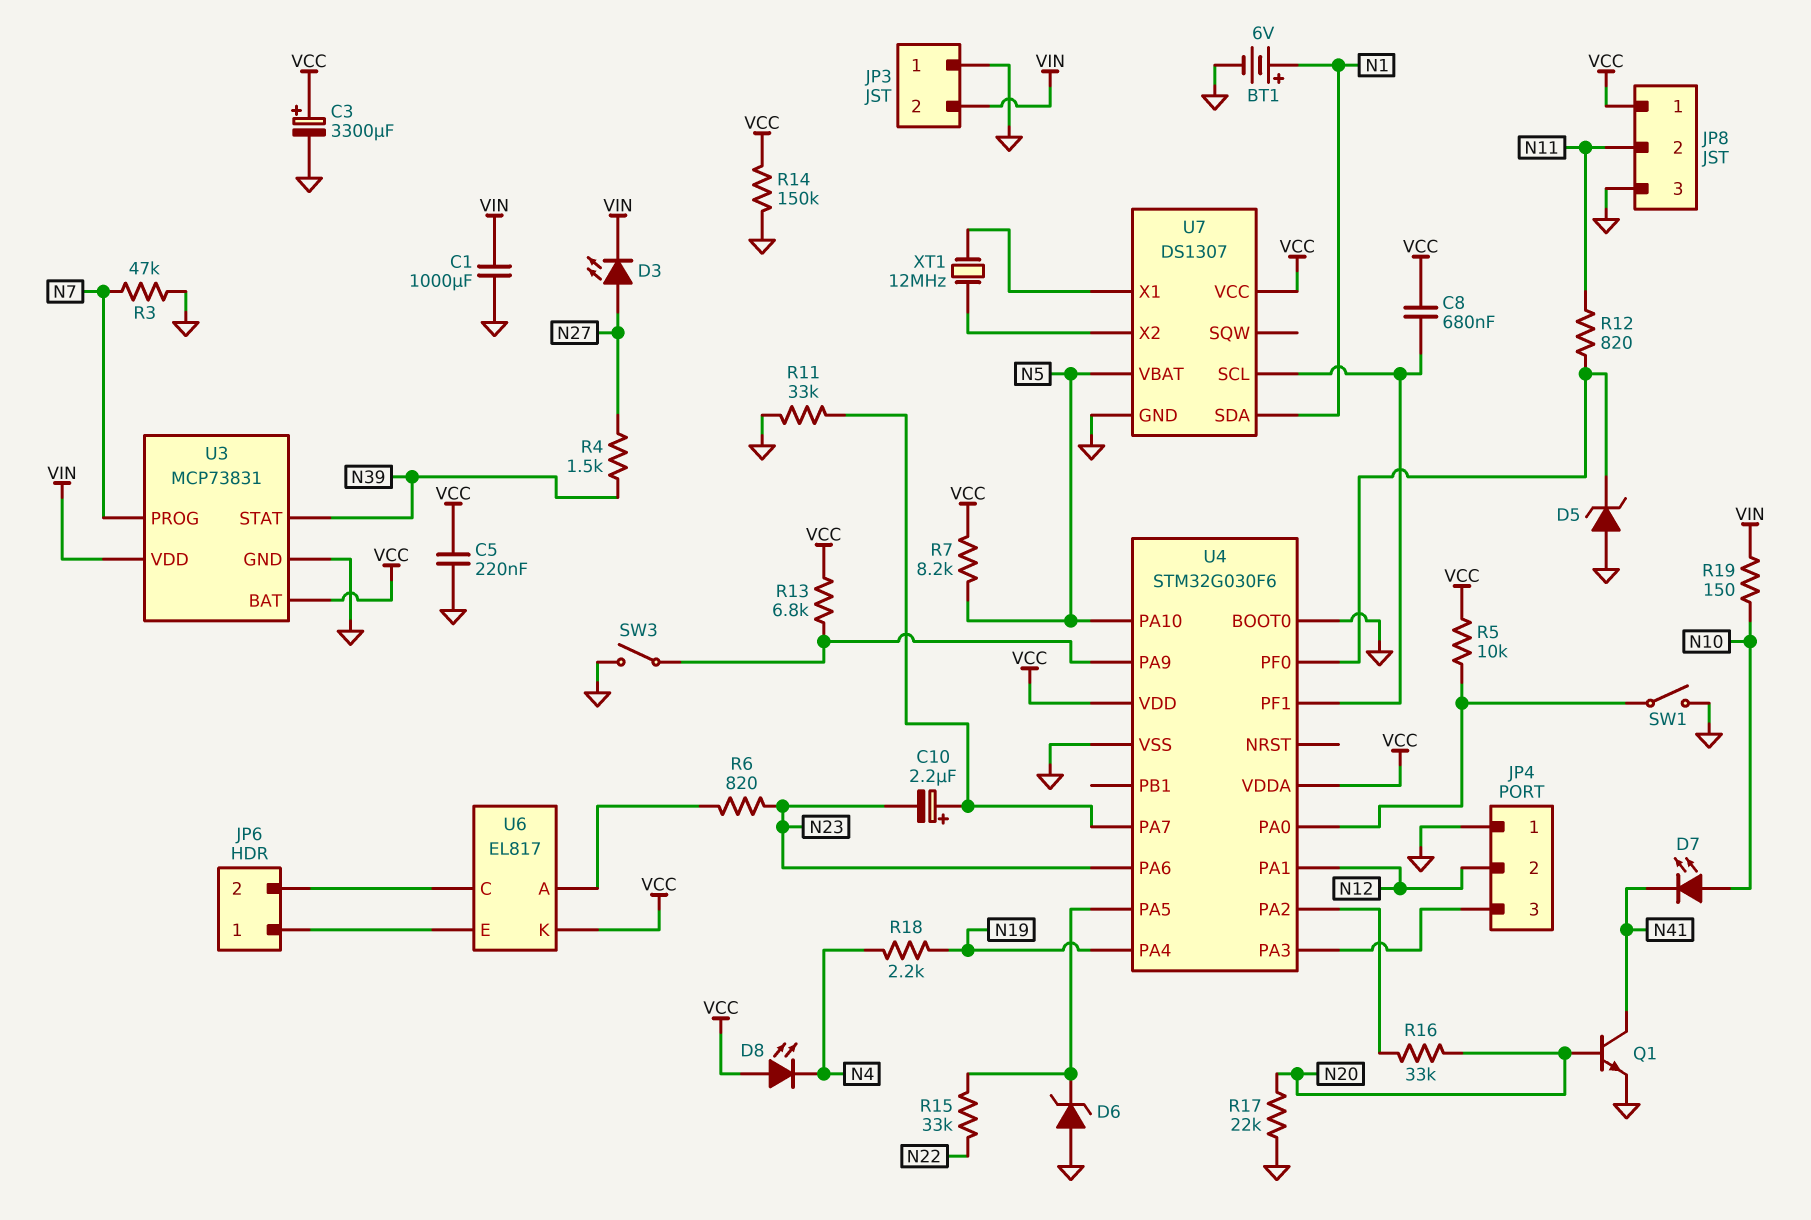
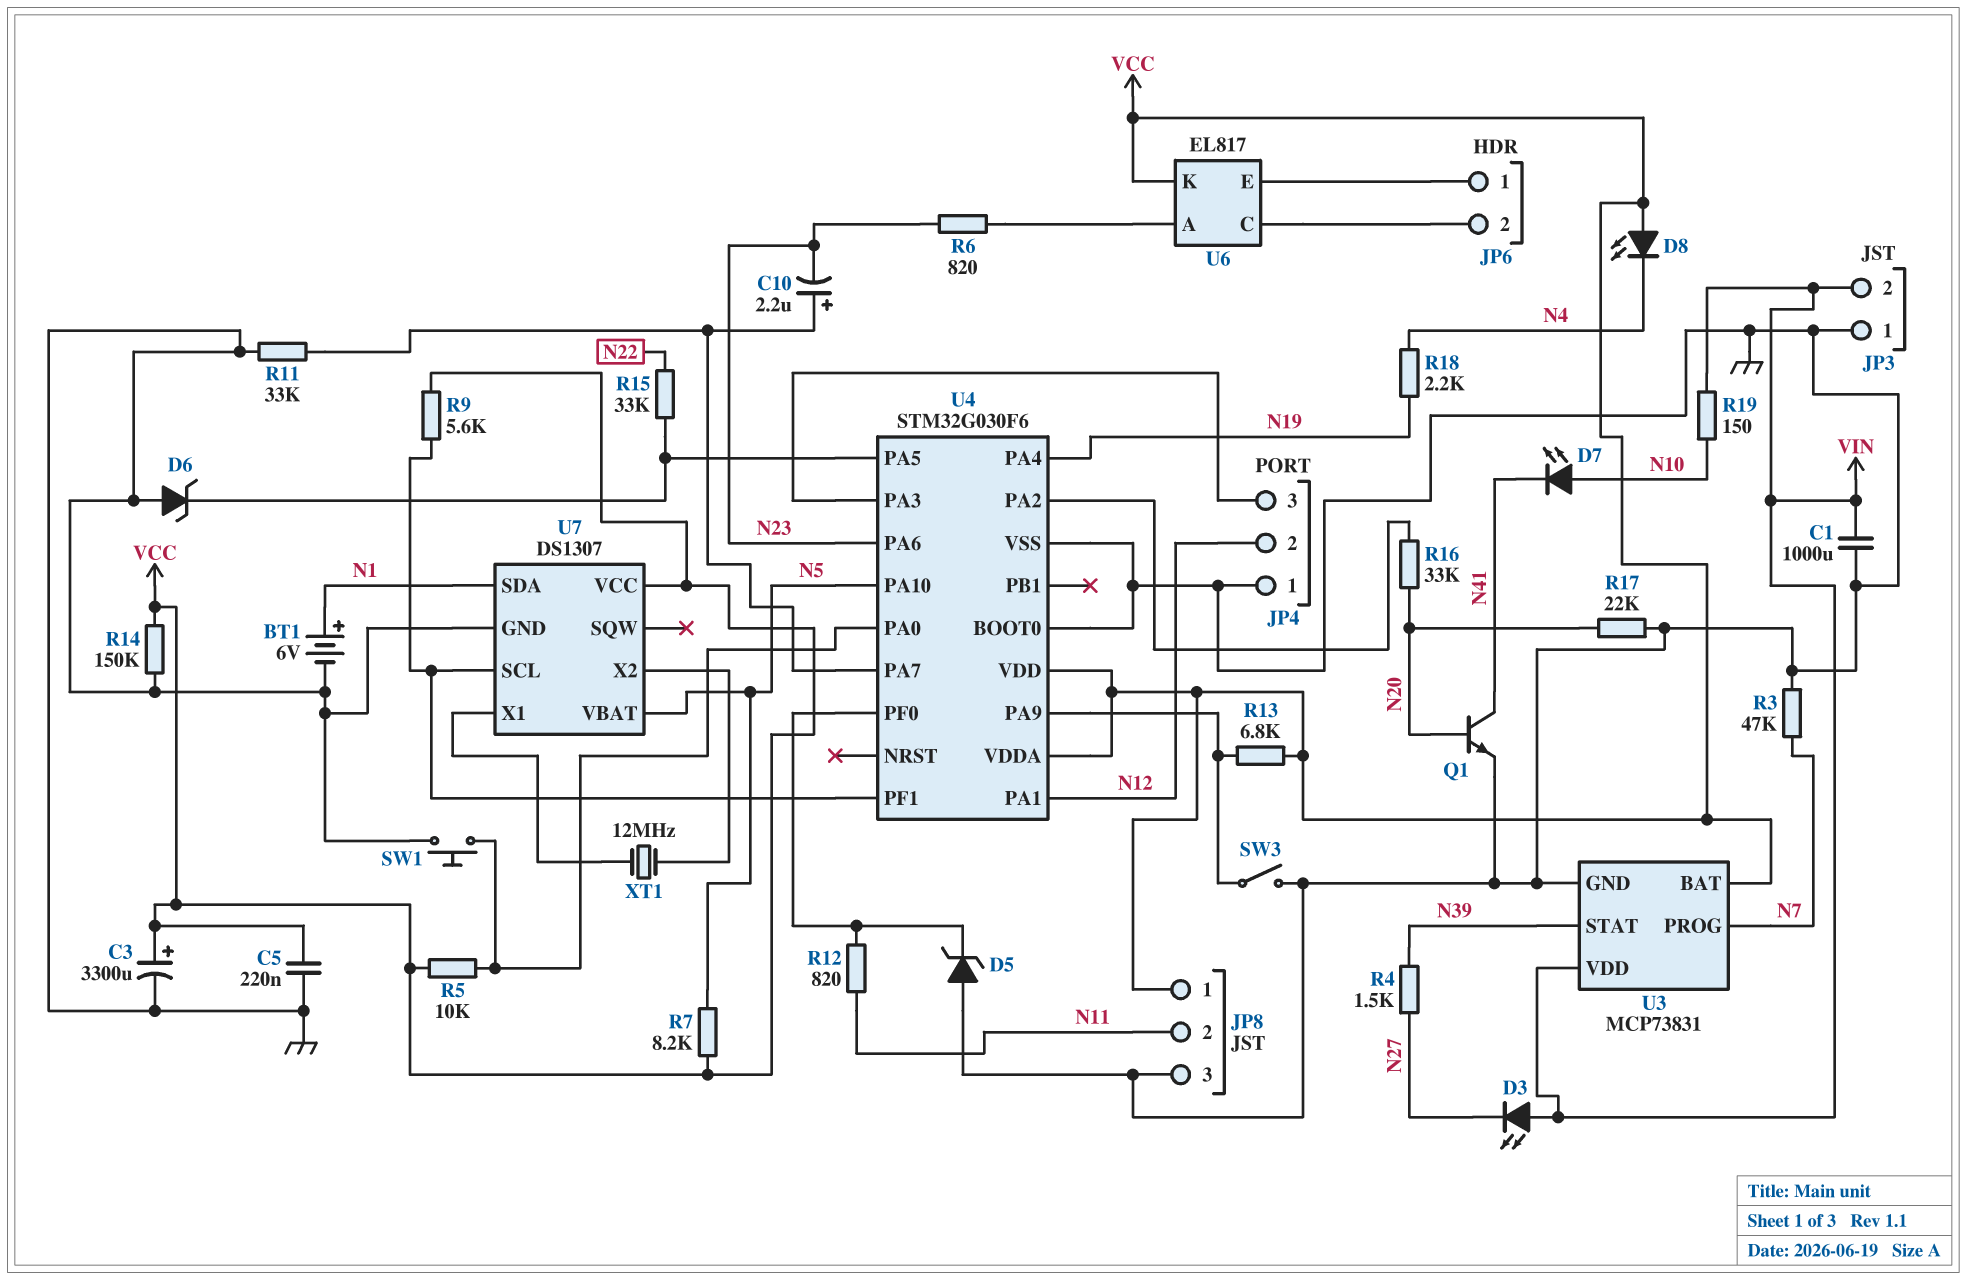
C8: 680nF (U4/PF1, VCC) -> none
D3: LED (A N27, K VIN) -> LED (A VIN, K N27)
R9: none -> 5.6k (U4/PF1, VCC)
SW1: switch (GND, U4/PA0) -> button (GND, U4/PA0)

